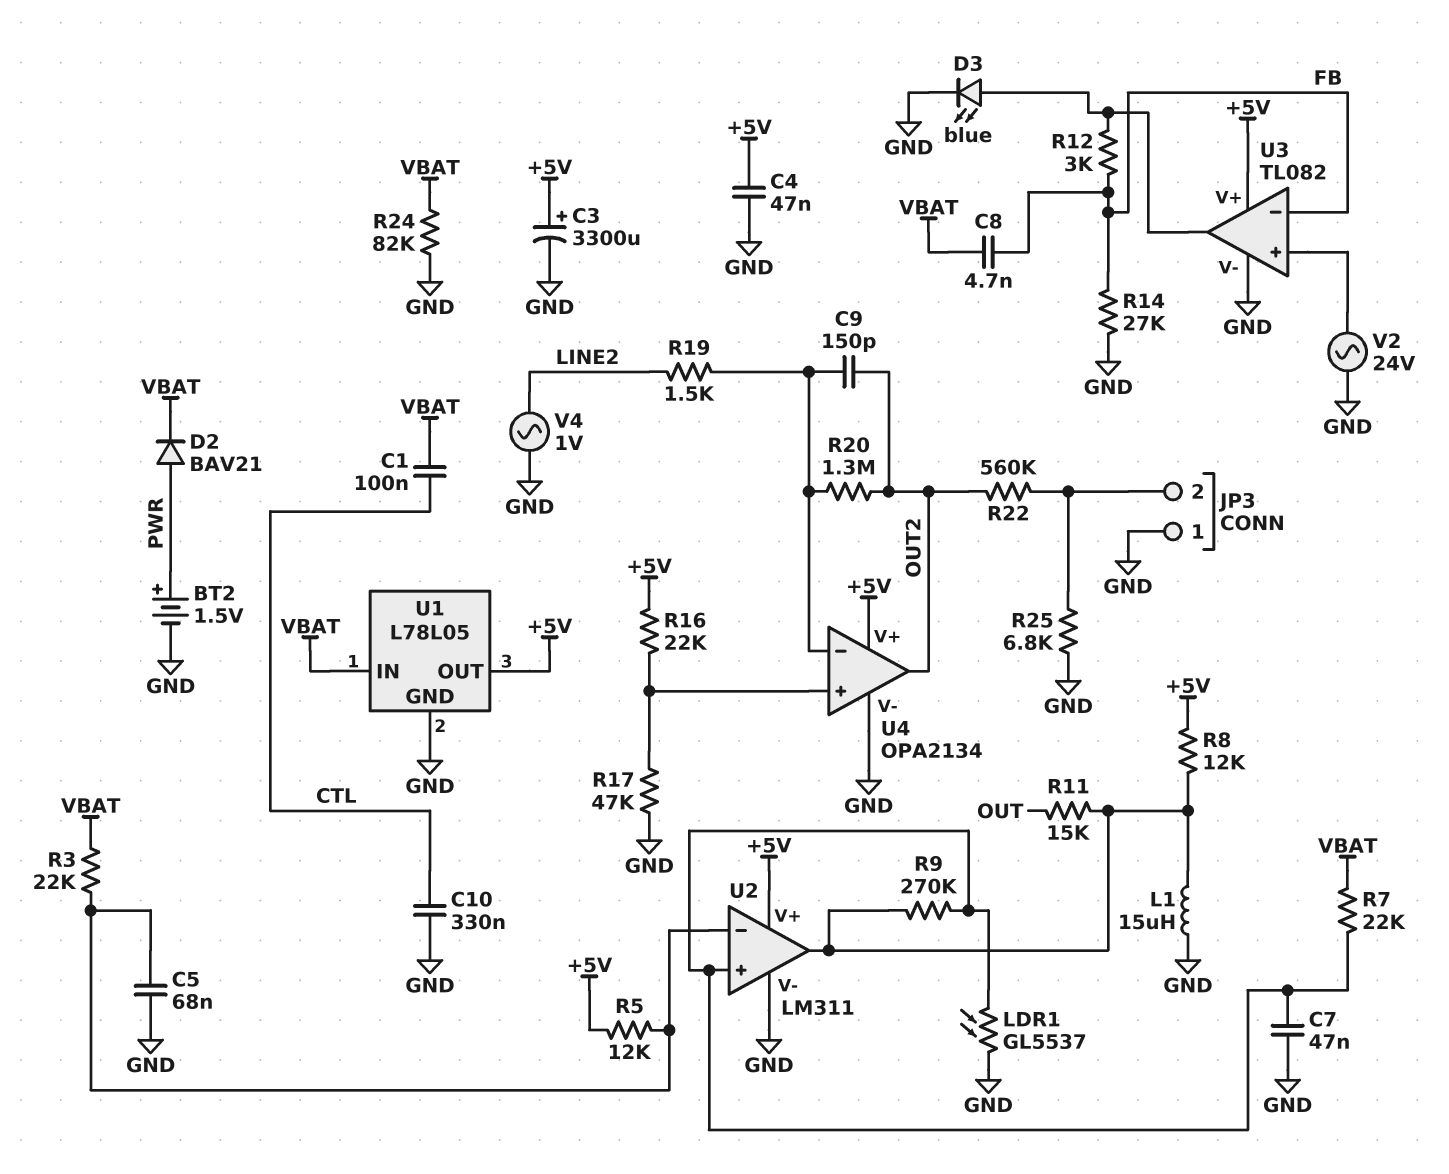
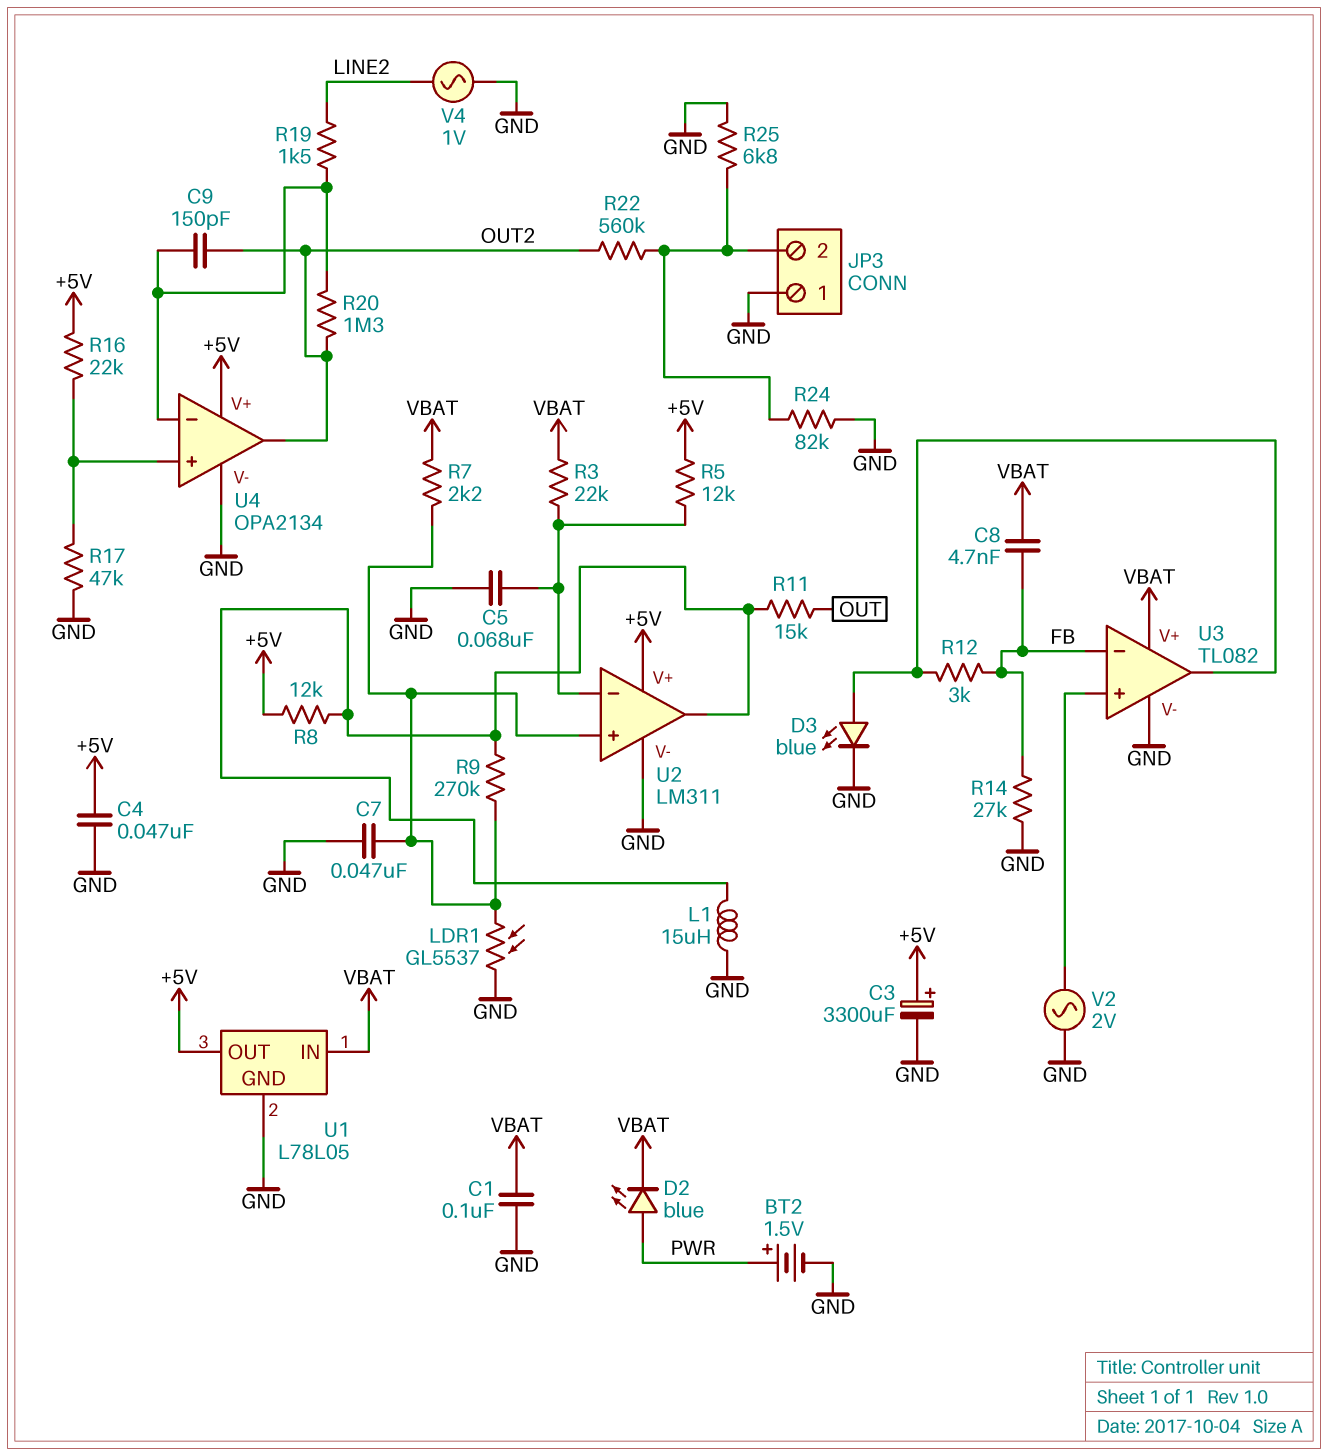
C1: 100nF (CTL, VBAT) -> 100nF (GND, VBAT)
C10: 330nF (CTL, GND) -> none
D2: diode BAV21 (A PWR, K VBAT) -> LED blue (A PWR, K VBAT)
R7: 22k (U2/in+, VBAT) -> 2.2k (U2/in+, VBAT)
R24: 82k (GND, VBAT) -> 82k (GND, JP3/2)
U3 pin V+: +5V -> VBAT
V2: AC 24V (GND, U3/in+) -> AC 2V (GND, U3/in+)

